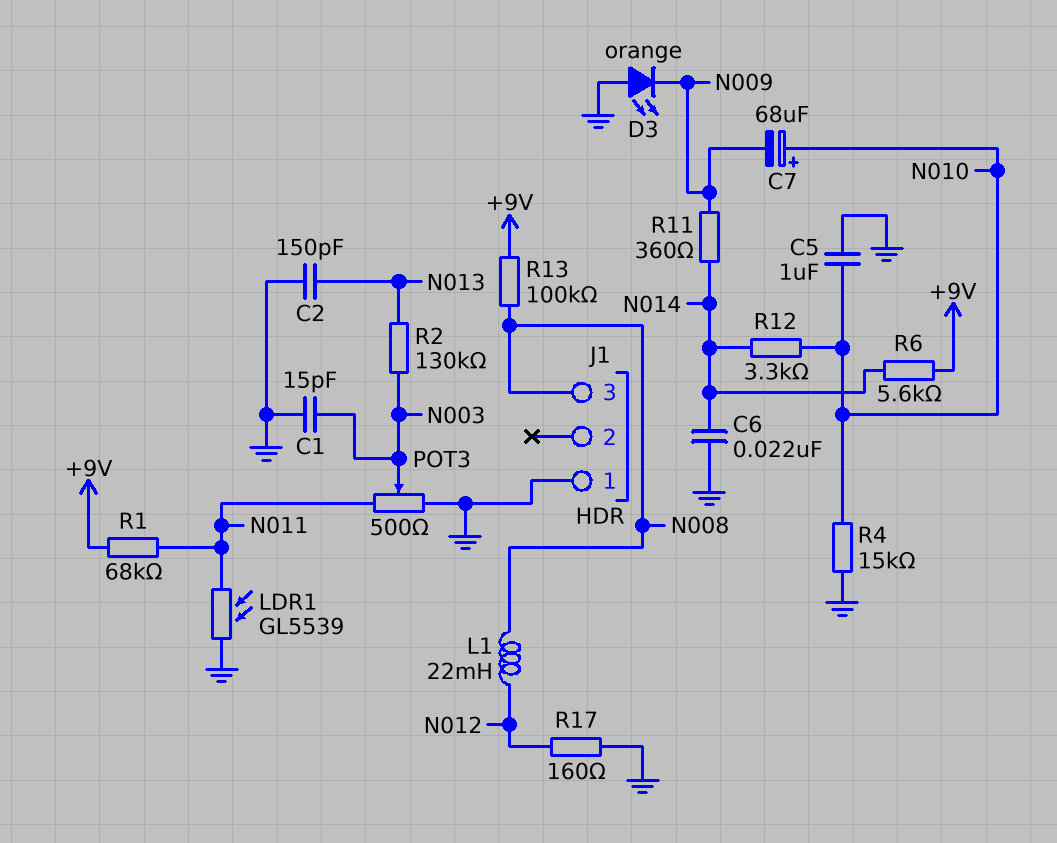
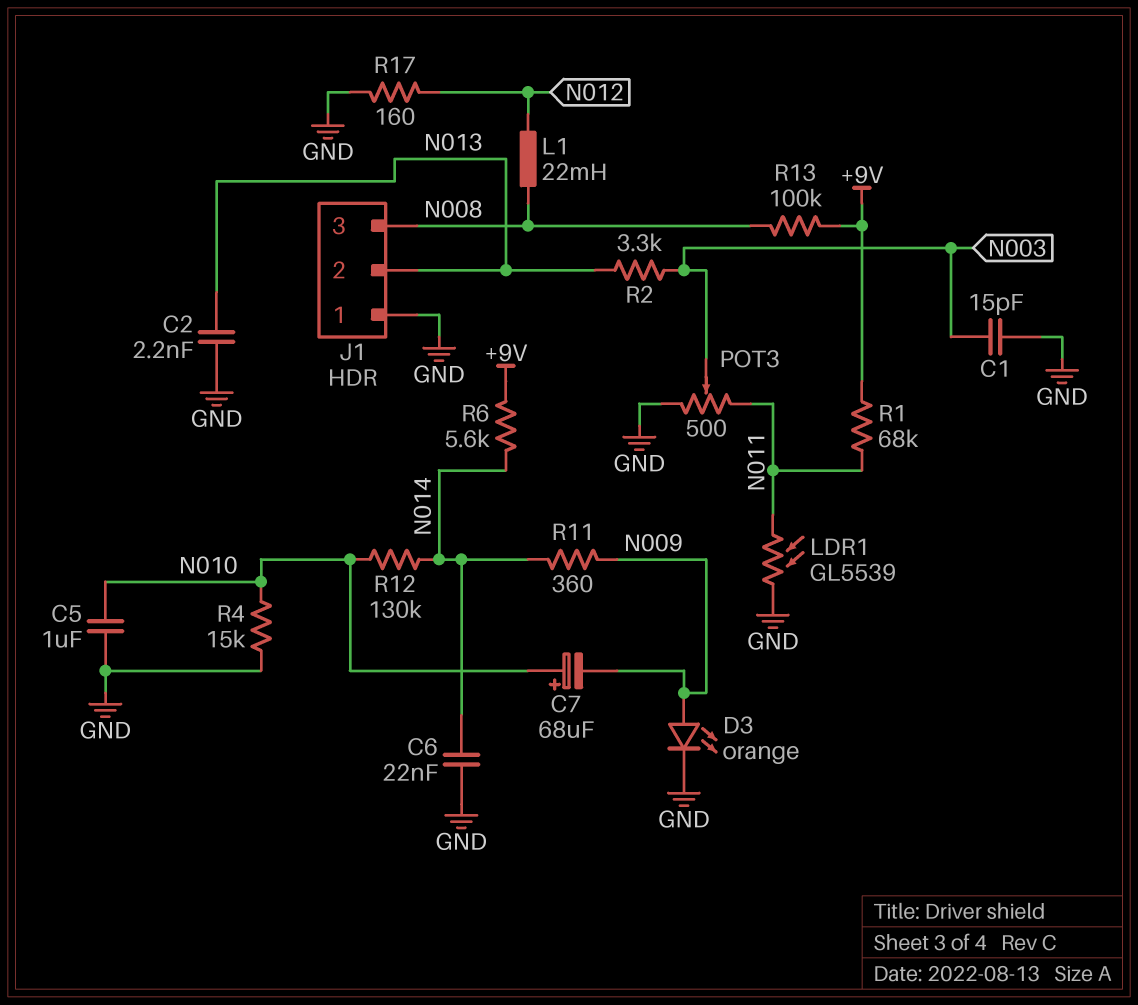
C2: 150pF (GND, N013) -> 2.2nF (GND, N013)
D3: LED orange (A GND, K N009) -> LED orange (A N009, K GND)
J1 pin 2: none -> N013
R2: 130k (N003, N013) -> 3.3k (N003, N013)
R12: 3.3k (N010, N014) -> 130k (N010, N014)

